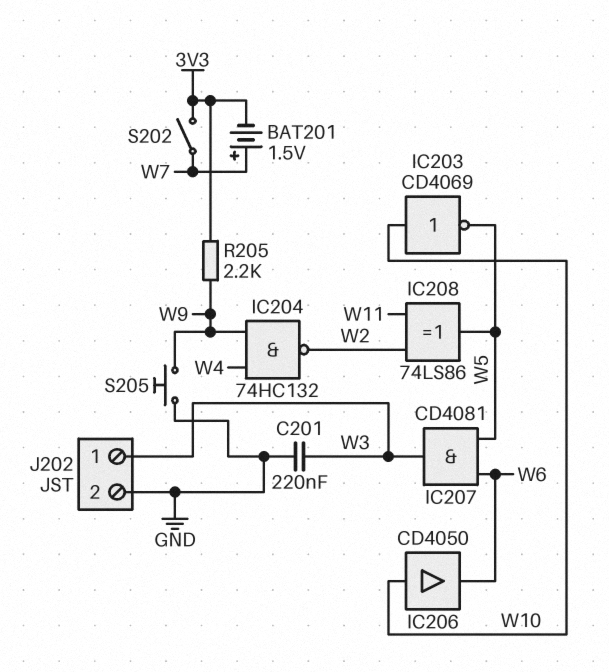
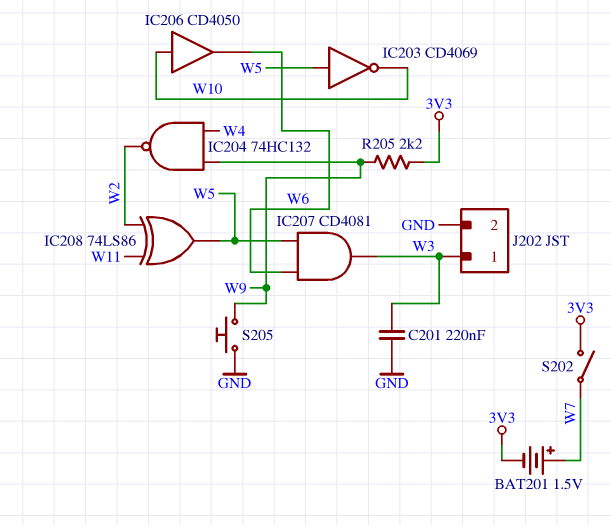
IC203: NOT CD4069 (in W10, out W5) -> NOT CD4069 (in W5, out W10)

